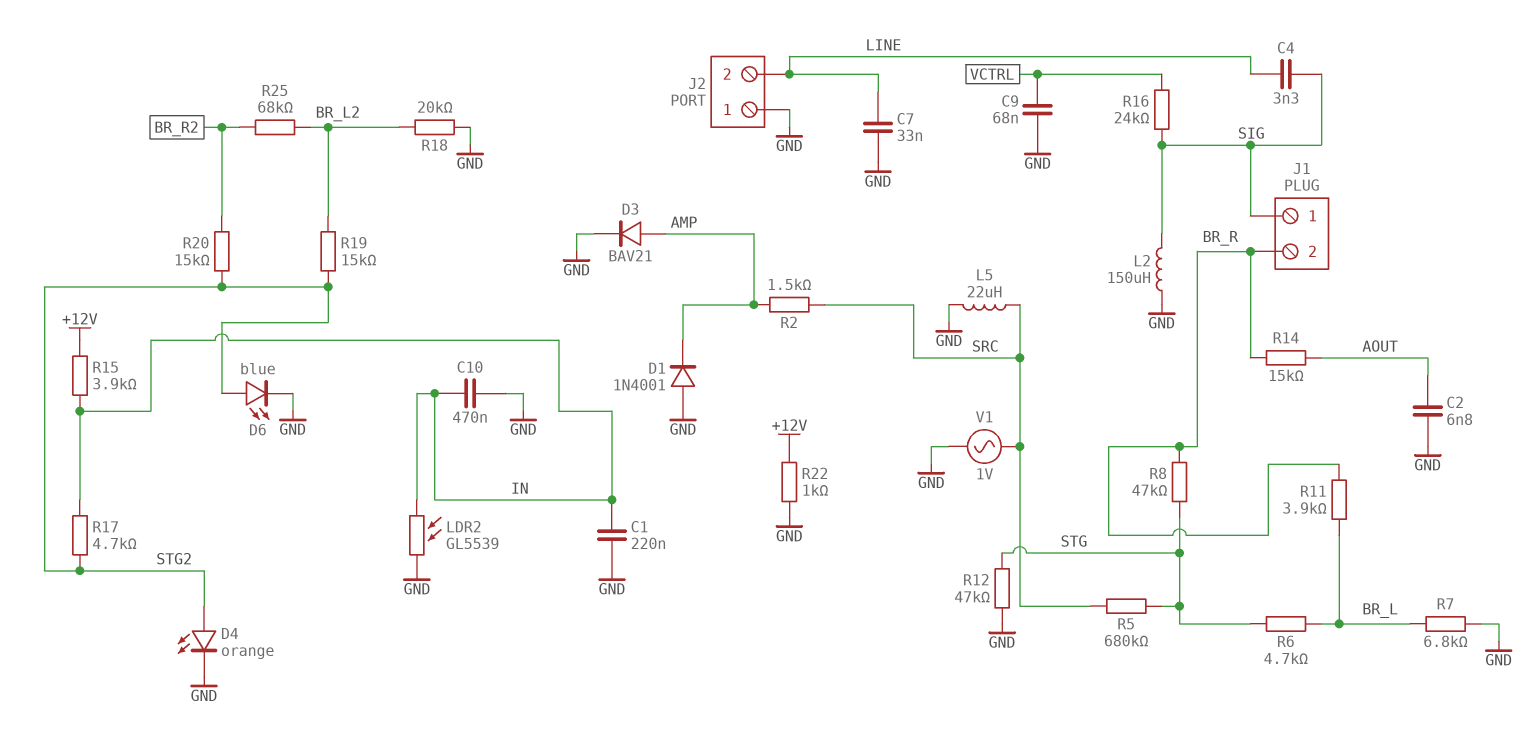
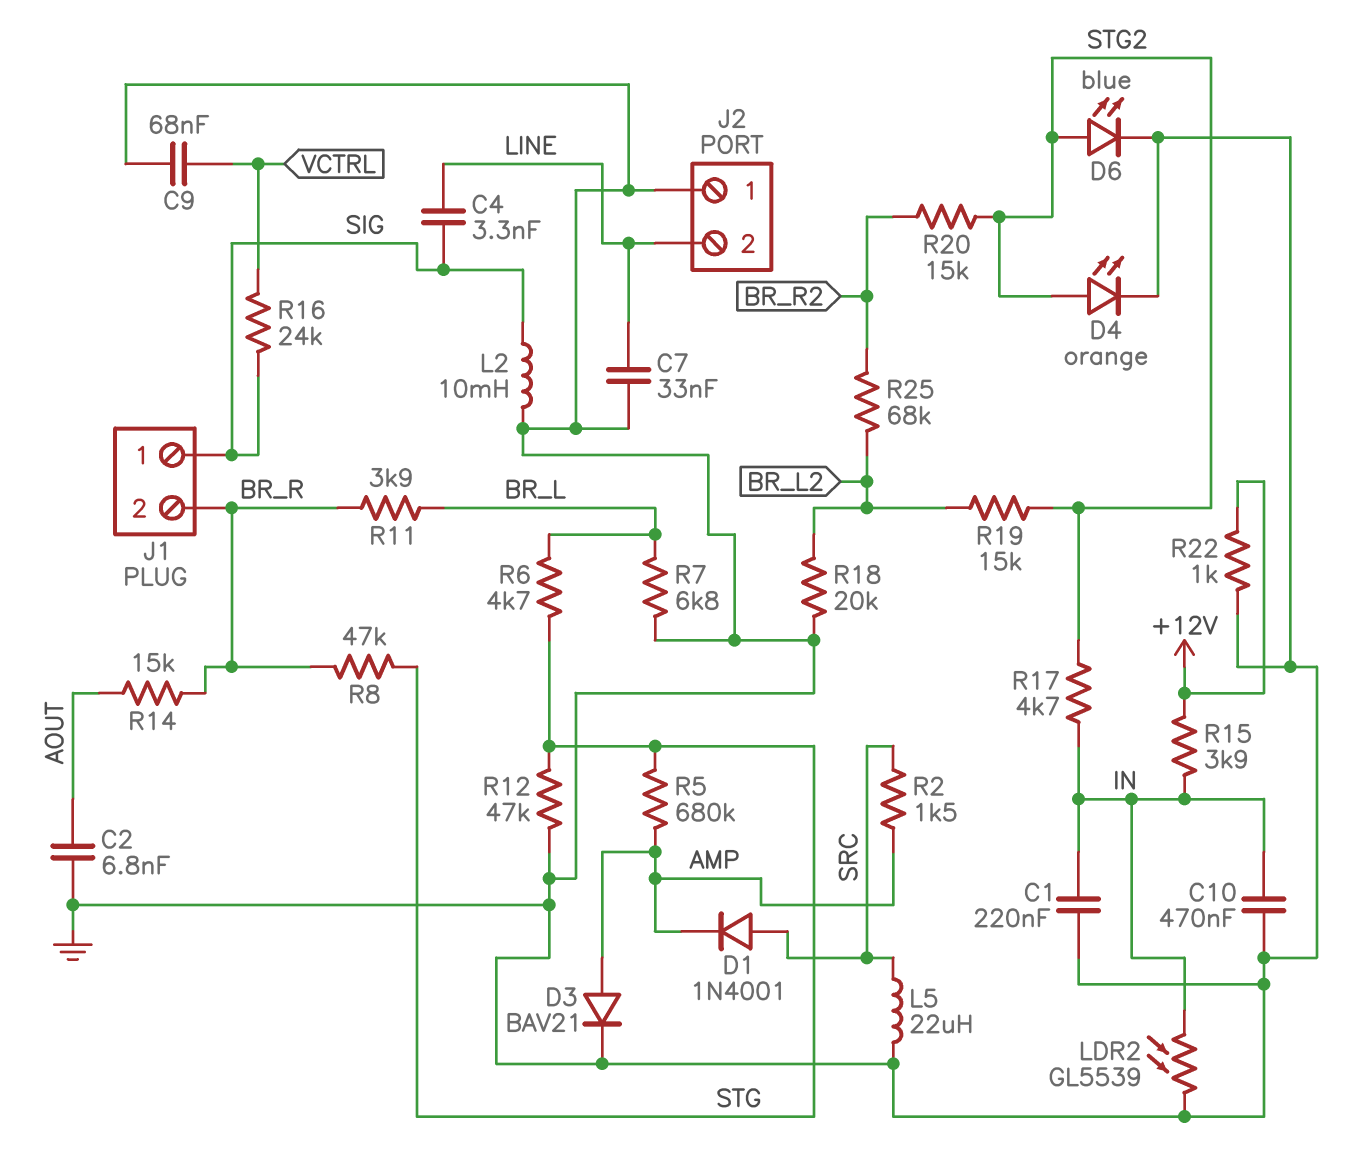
D1: diode 1N4001 (A GND, K AMP) -> diode 1N4001 (A SRC, K AMP)
L2: 150uH (GND, SIG) -> 10mH (GND, SIG)
R5: 680k (SRC, STG) -> 680k (AMP, STG)
V1: AC 1V (GND, SRC) -> none

